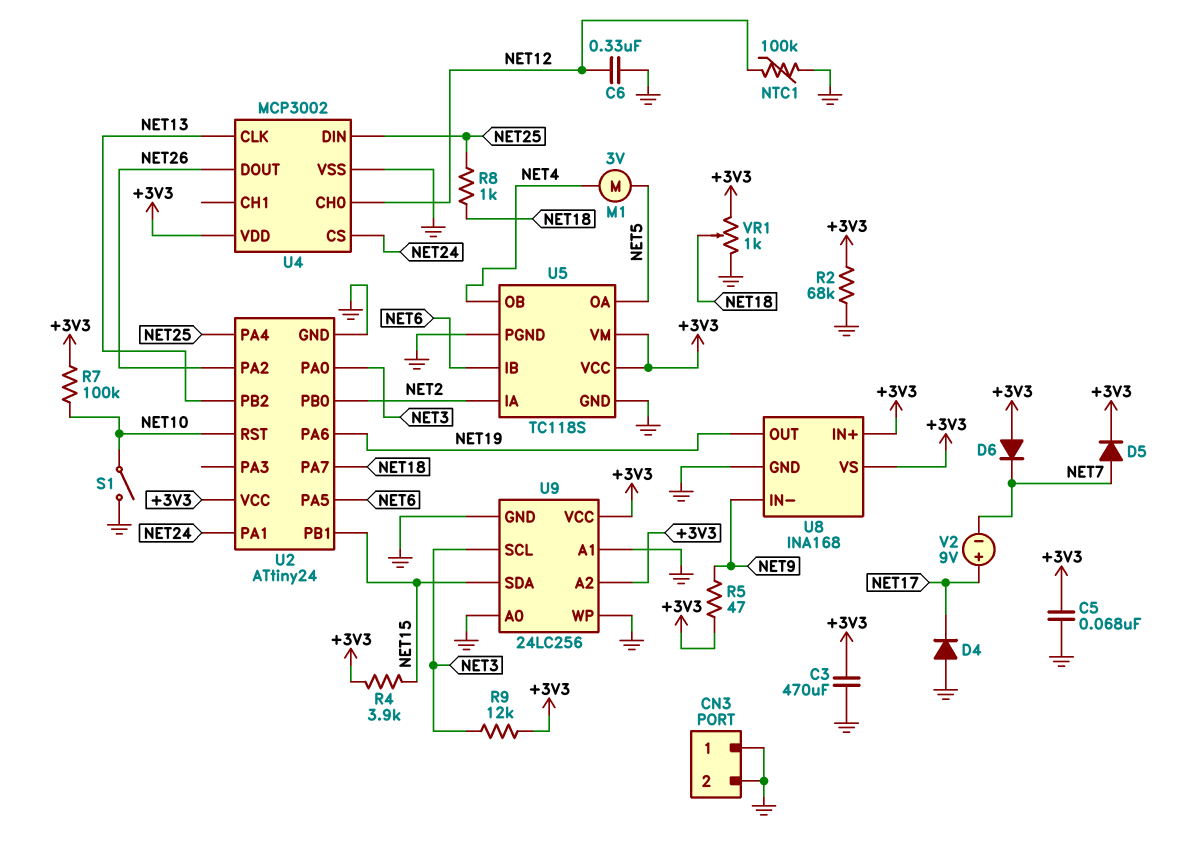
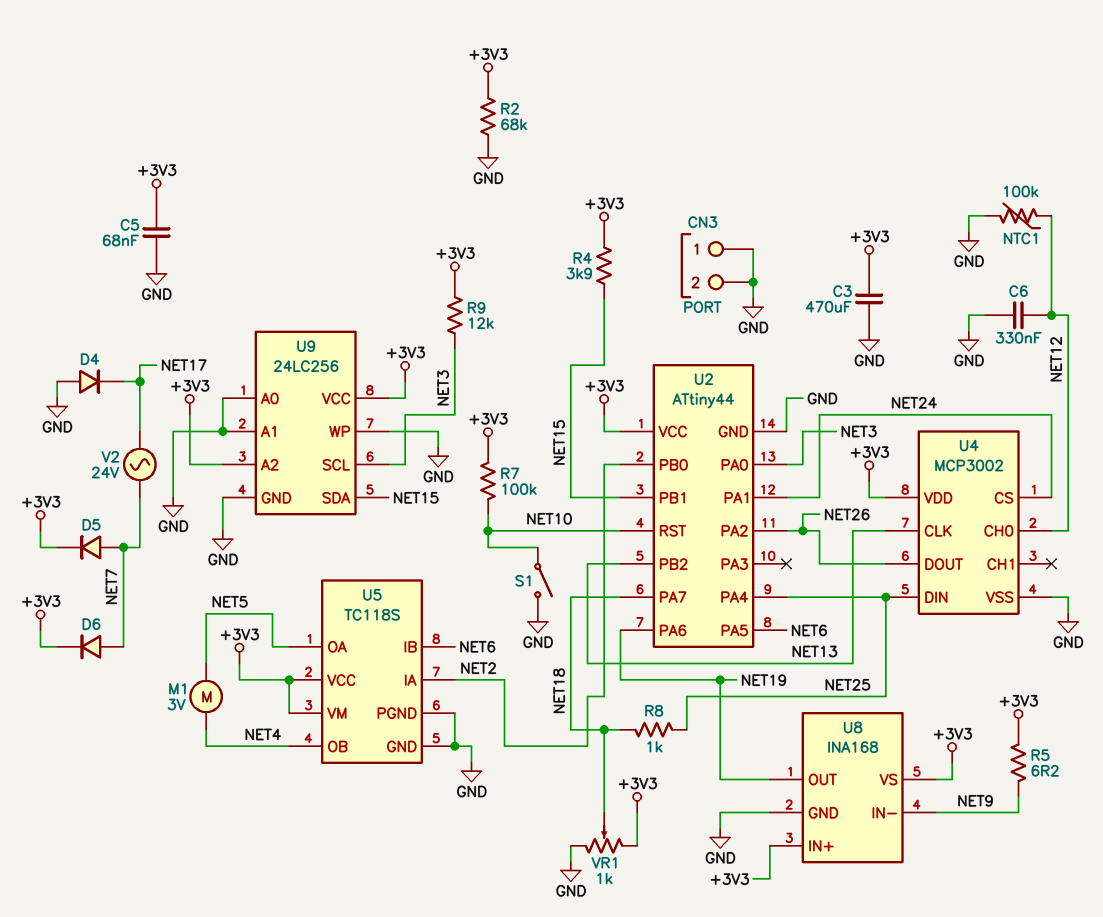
D6: diode (A +3V3, K NET7) -> diode (A NET7, K +3V3)
R5: 47 (+3V3, NET9) -> 6.2 (+3V3, NET9)
U2: ATtiny24 -> ATtiny44
V2: 9V (plus NET17, minus NET7) -> AC 24V (NET7, NET17)

